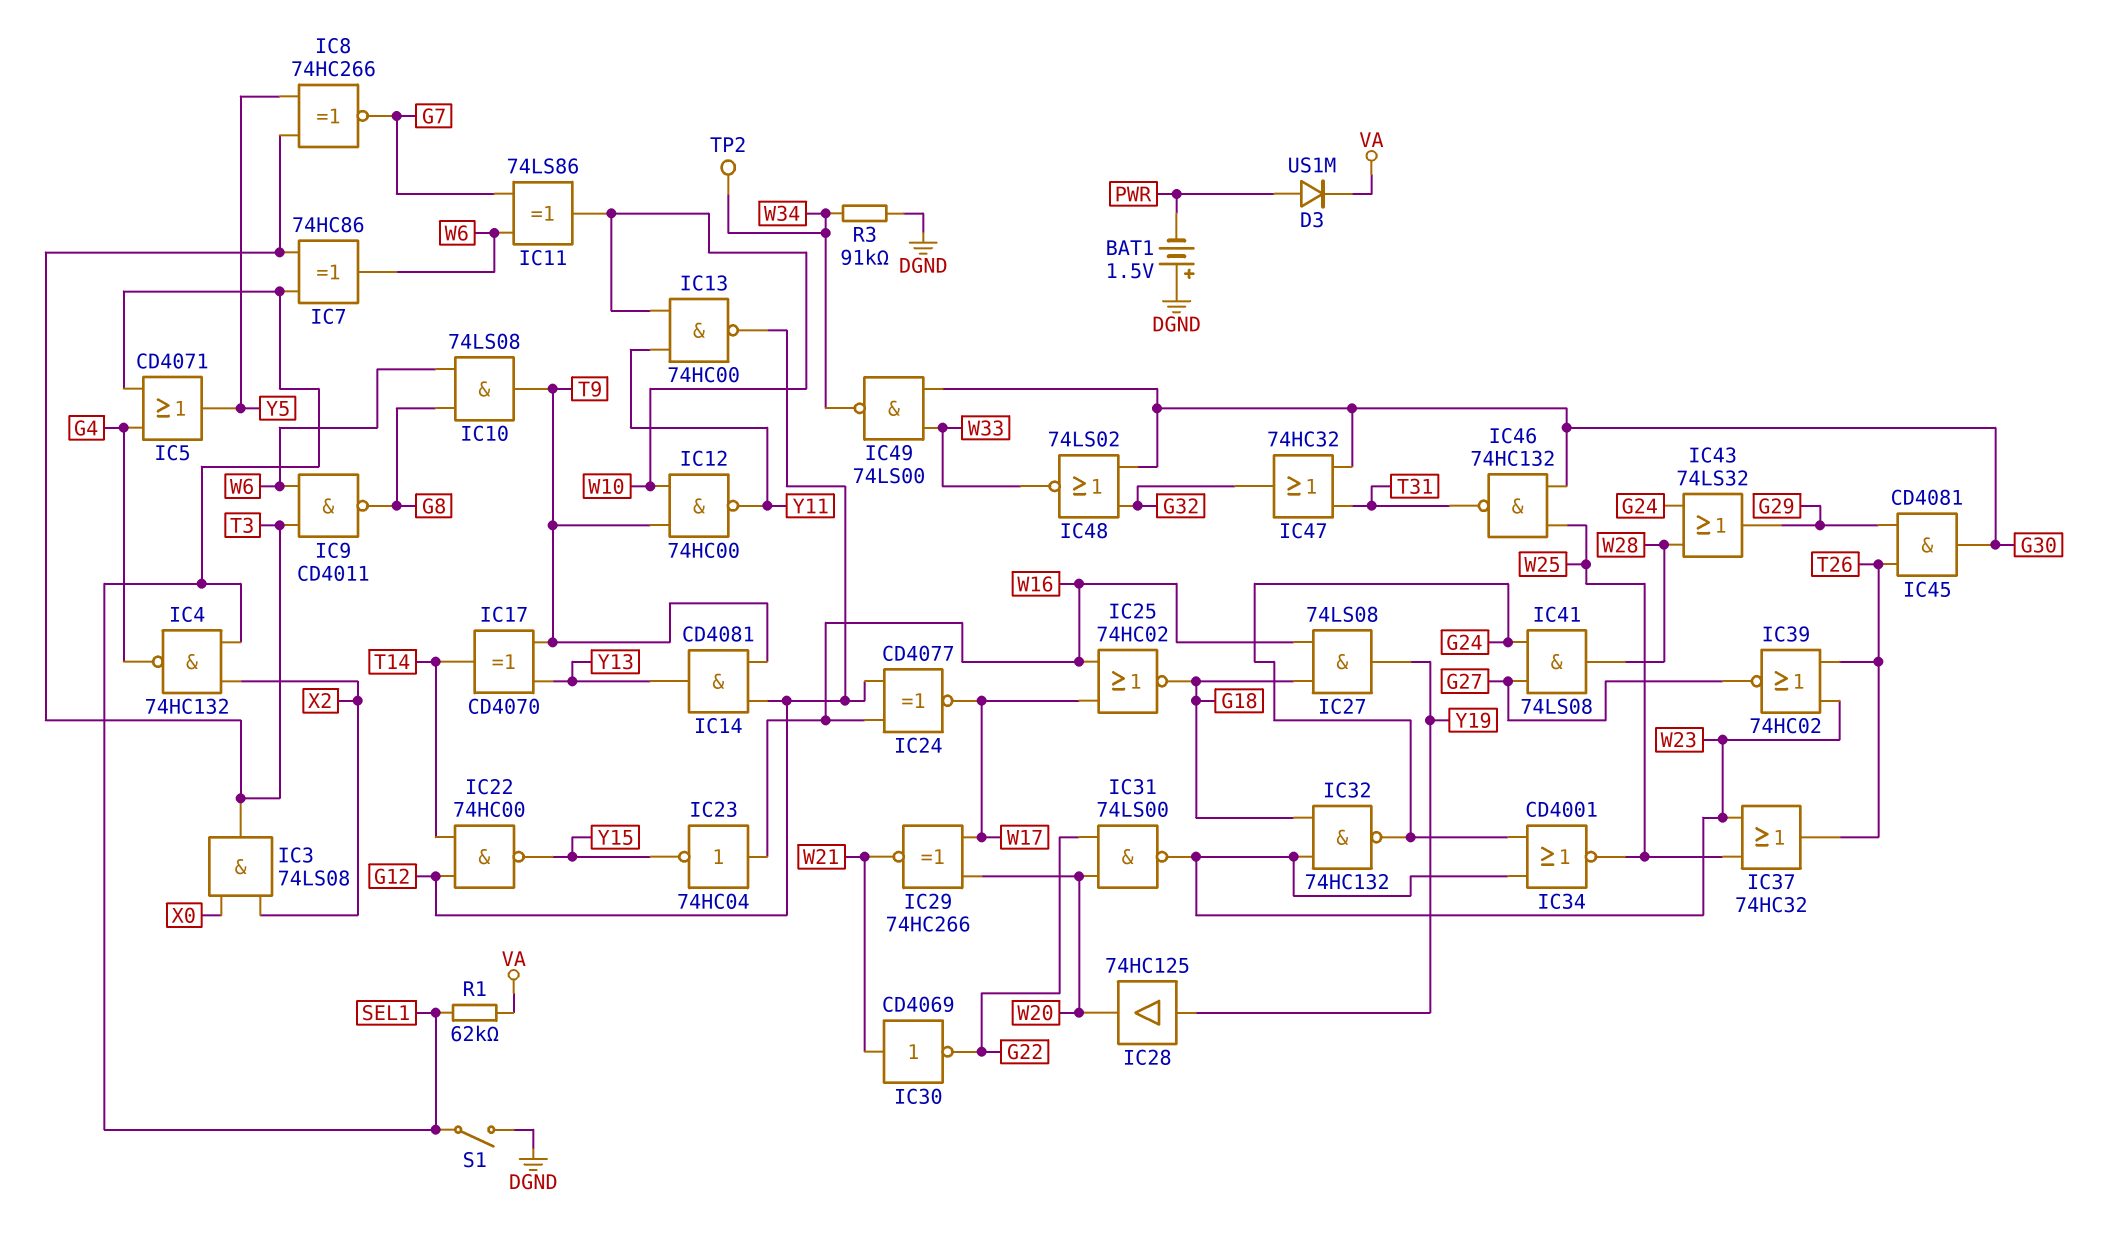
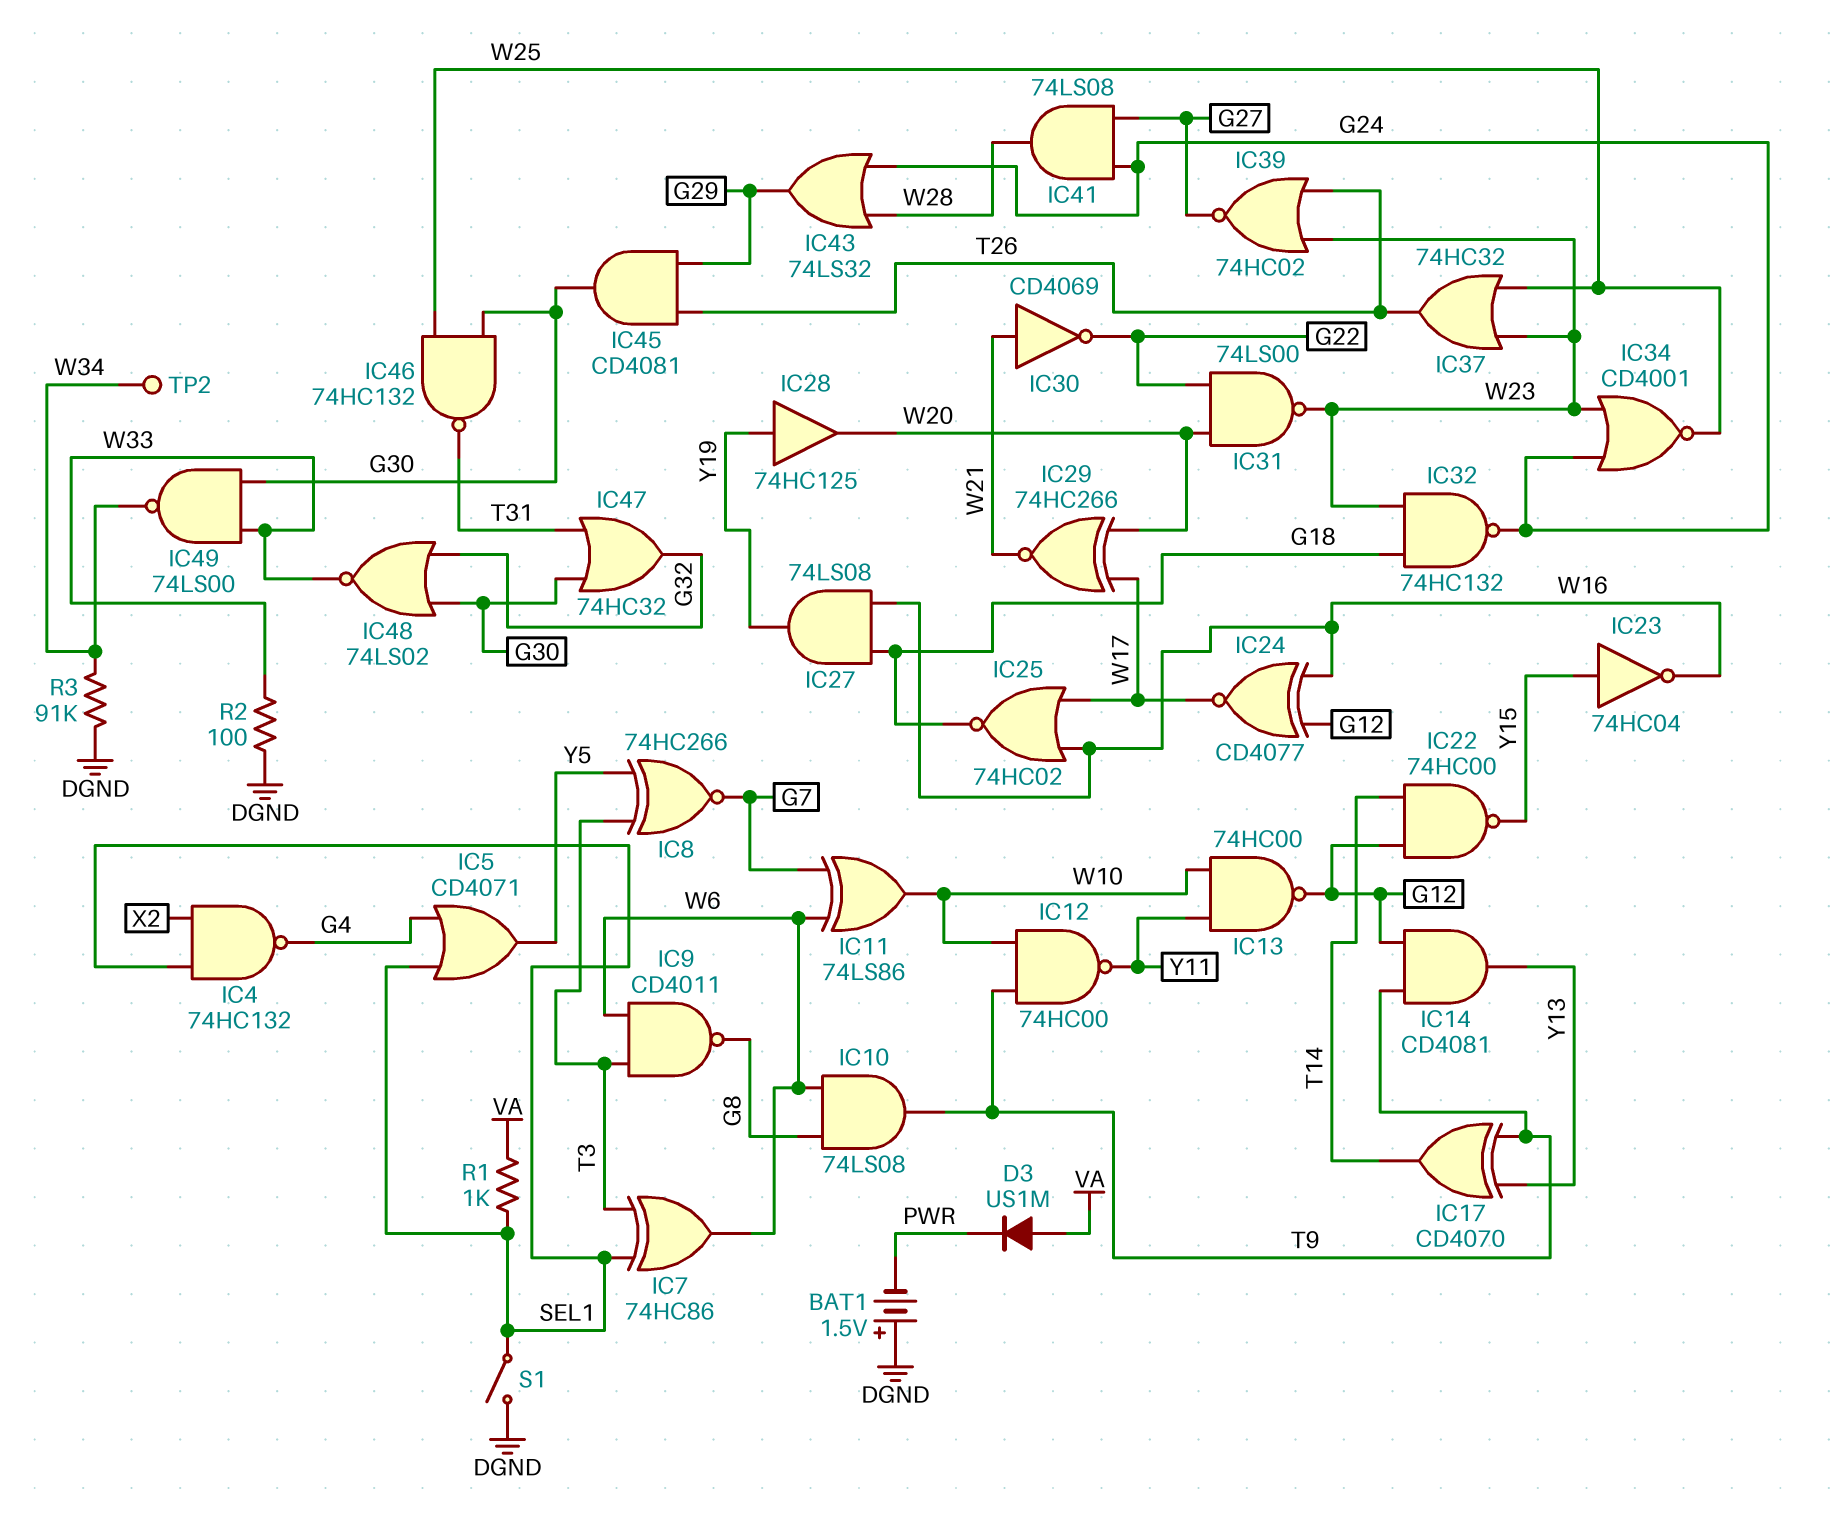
D3: diode US1M (A PWR, K VA) -> diode US1M (A VA, K PWR)
IC3: AND 74LS08 (in X0, in X2, out T3) -> none
IC23: NOT 74HC04 (in W16, out Y15) -> NOT 74HC04 (in Y15, out W16)
R1: 62k (SEL1, VA) -> 1k (SEL1, VA)
R2: none -> 100 (DGND, W33)

